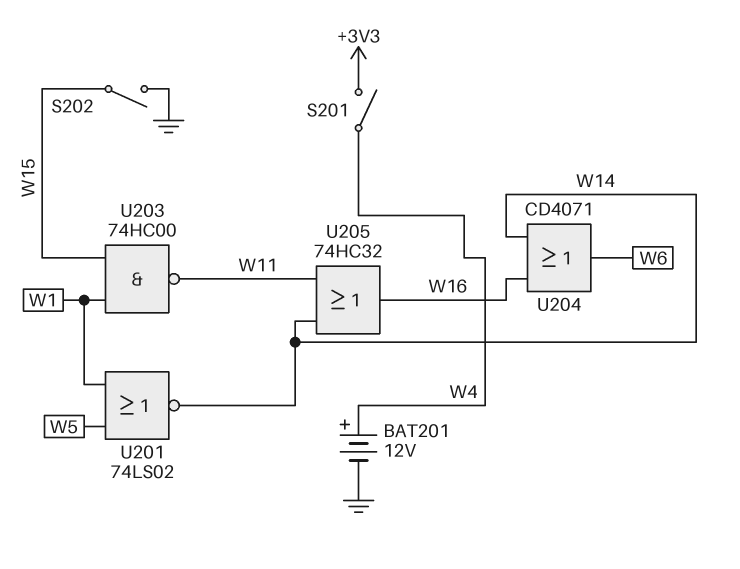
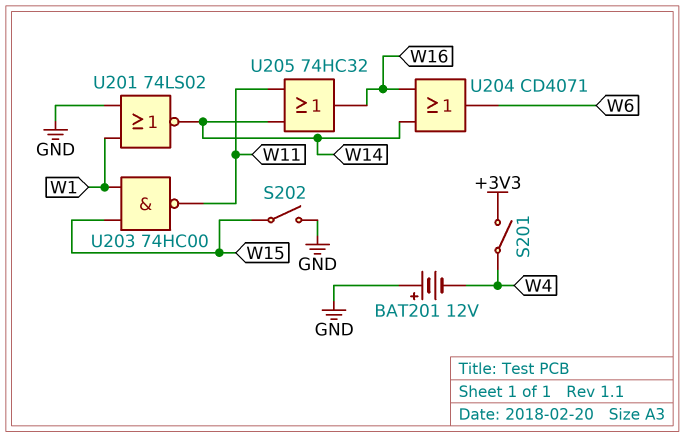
BAT201: 12V (plus W4, minus GND) -> 12V (plus GND, minus W4)
U201: NOR 74LS02 (in W1, in W5, out W14) -> NOR 74LS02 (in GND, in W1, out W14)

